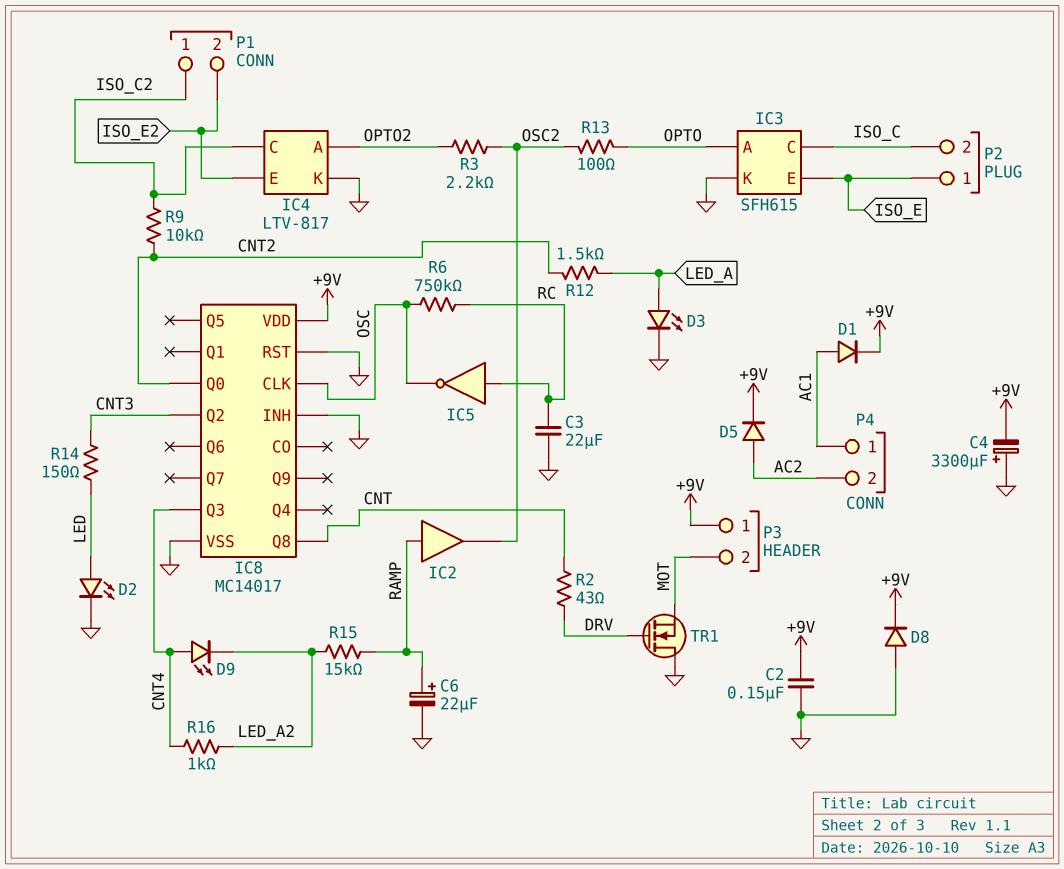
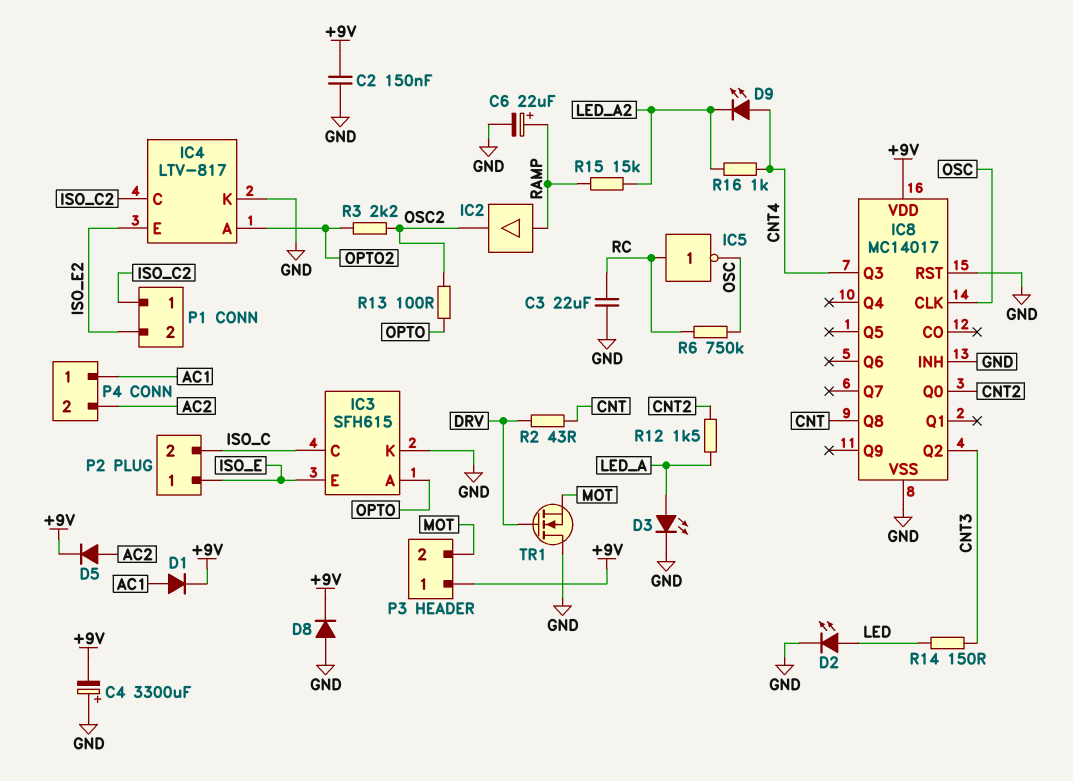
R9: 10k (CNT2, ISO_C2) -> none

